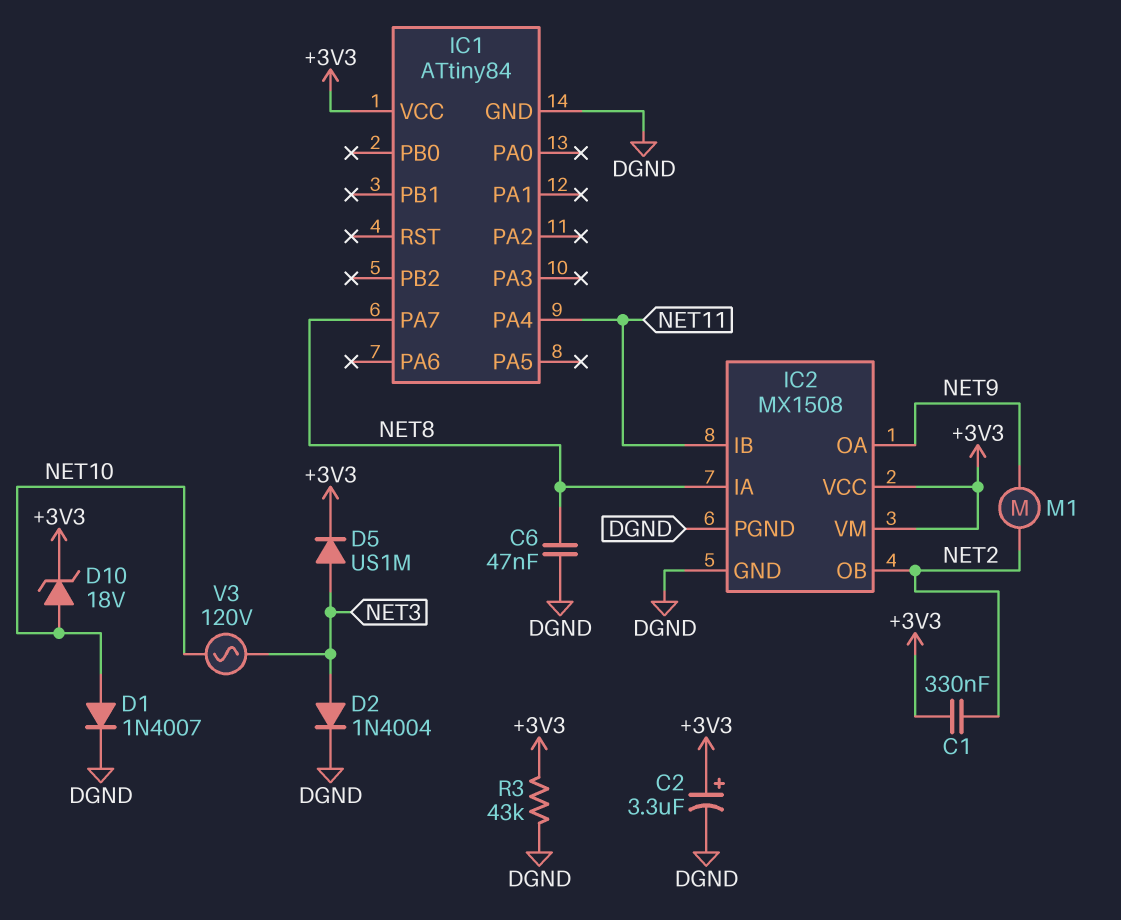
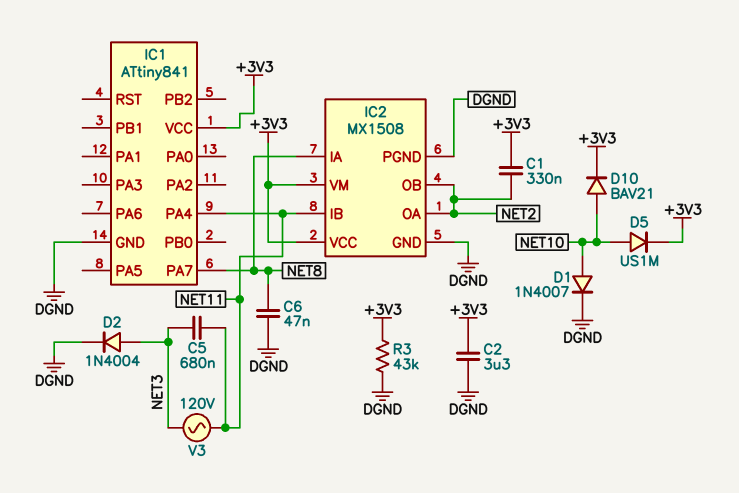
C2: 3.3uF (plus +3V3, minus DGND) -> 3.3uF (+3V3, DGND)
C5: none -> 680nF (NET3, NET11)
D5: diode US1M (A NET3, K +3V3) -> diode US1M (A NET10, K +3V3)
D10: zener 18V (A NET10, K +3V3) -> diode BAV21 (A NET10, K +3V3)
IC1: ATtiny84 -> ATtiny841
IC2 pin OA: NET9 -> NET2
M1: motor (NET2, NET9) -> none
V3: AC 120V (NET3, NET10) -> AC 120V (NET3, NET11)

